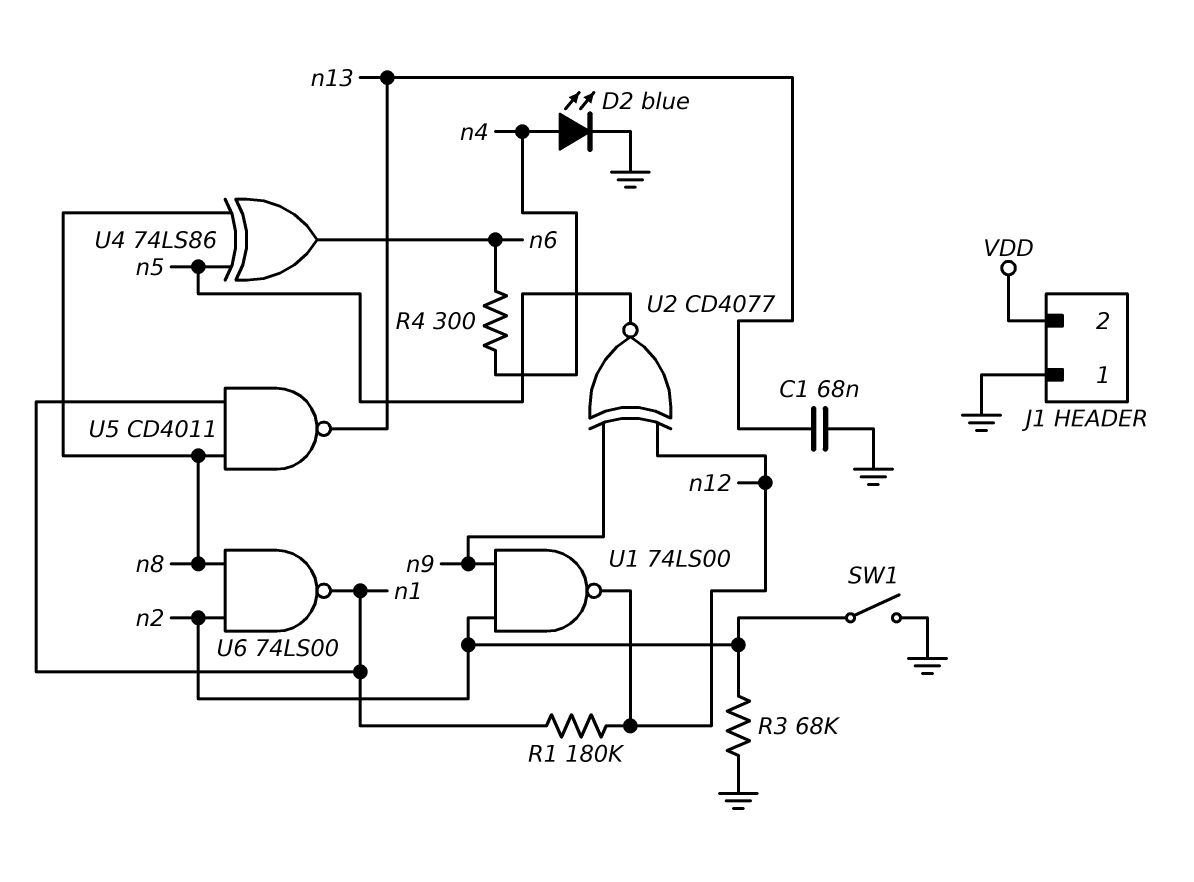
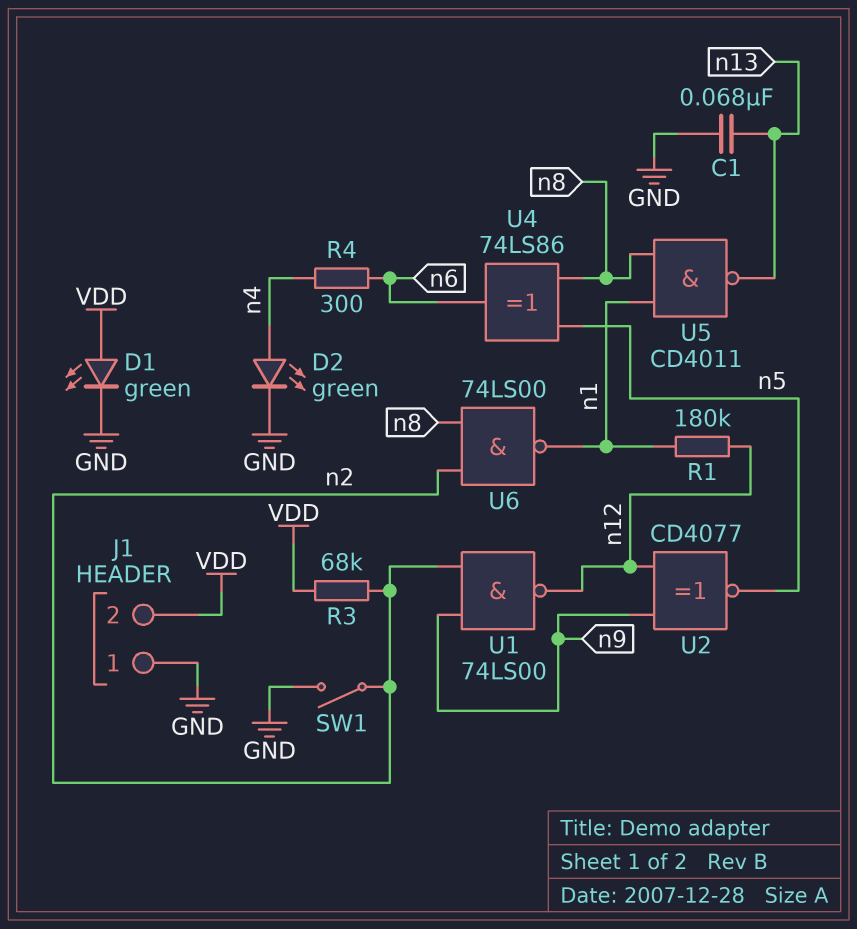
D1: none -> LED green (A VDD, K GND)
D2: LED blue (A n4, K GND) -> LED green (A n4, K GND)
R3: 68k (GND, n2) -> 68k (VDD, n2)

